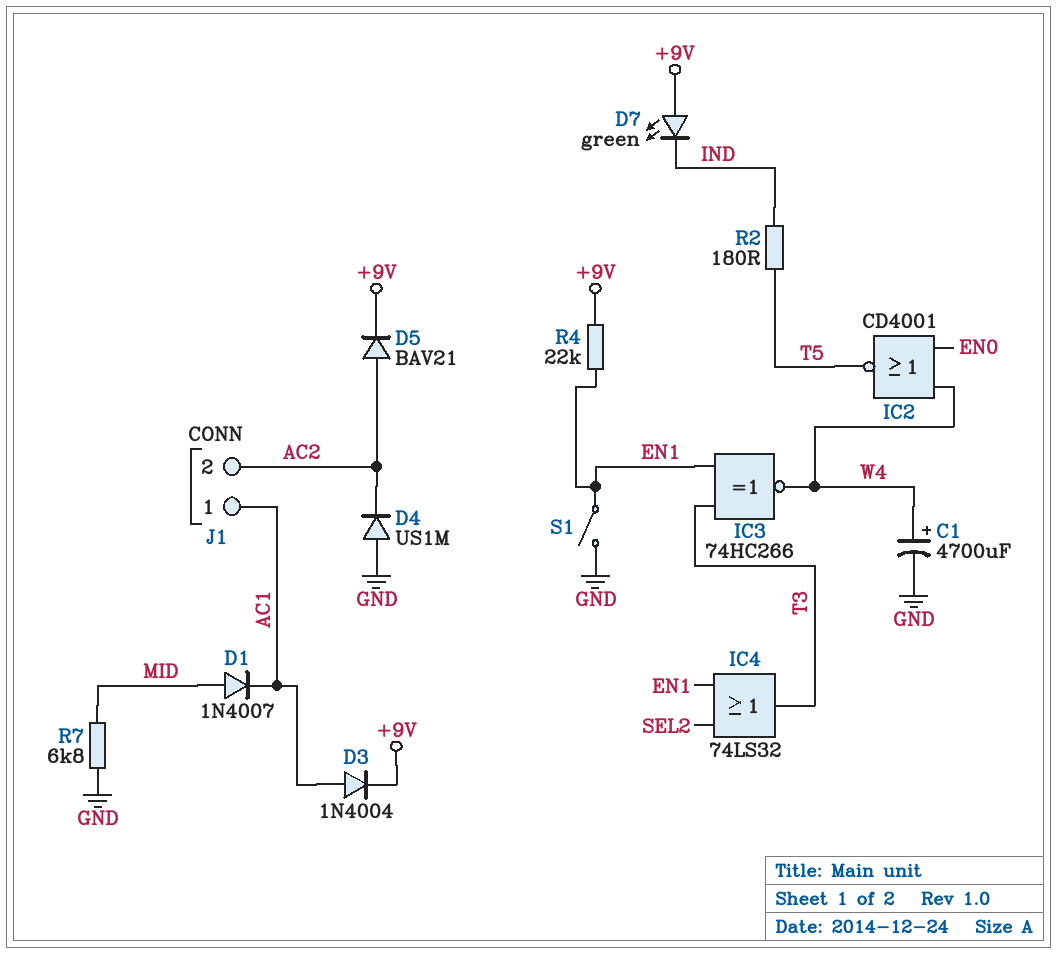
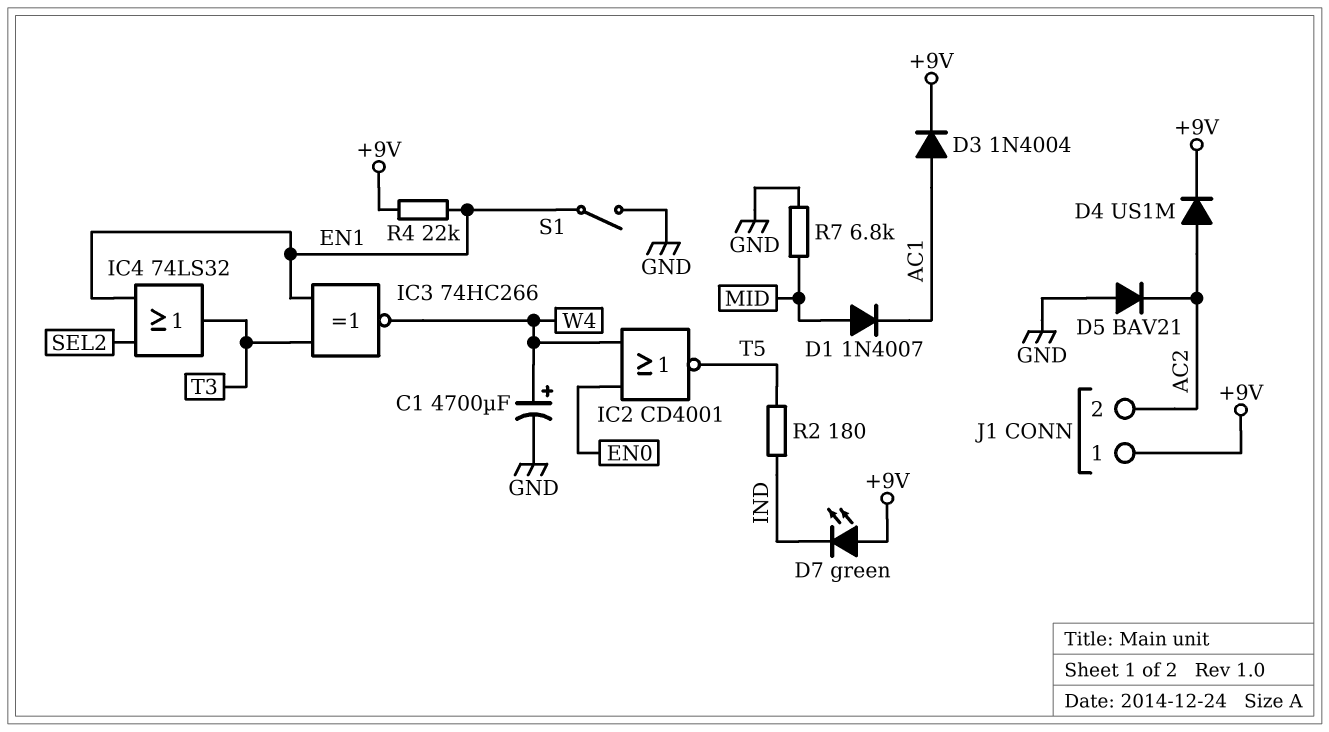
D4: diode US1M (A GND, K AC2) -> diode US1M (A AC2, K +9V)
D5: diode BAV21 (A AC2, K +9V) -> diode BAV21 (A GND, K AC2)
J1 pin 1: AC1 -> +9V

